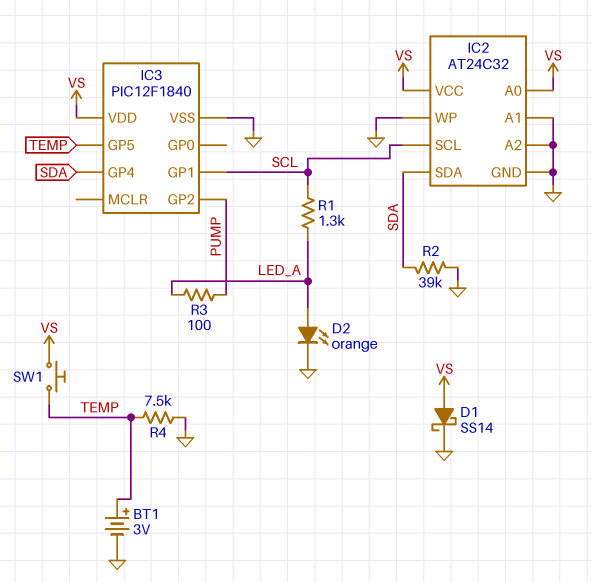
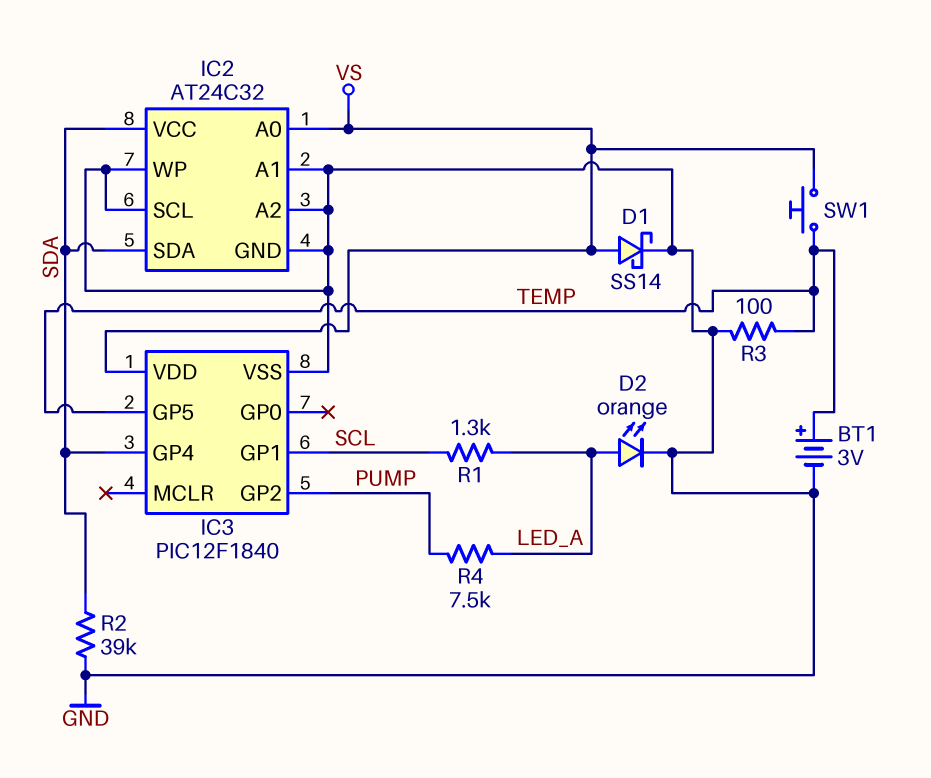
IC2 pin SCL: SCL -> GND
IC2 pin VCC: VS -> SDA
R3: 100 (LED_A, PUMP) -> 100 (GND, TEMP)
R4: 7.5k (GND, TEMP) -> 7.5k (LED_A, PUMP)

